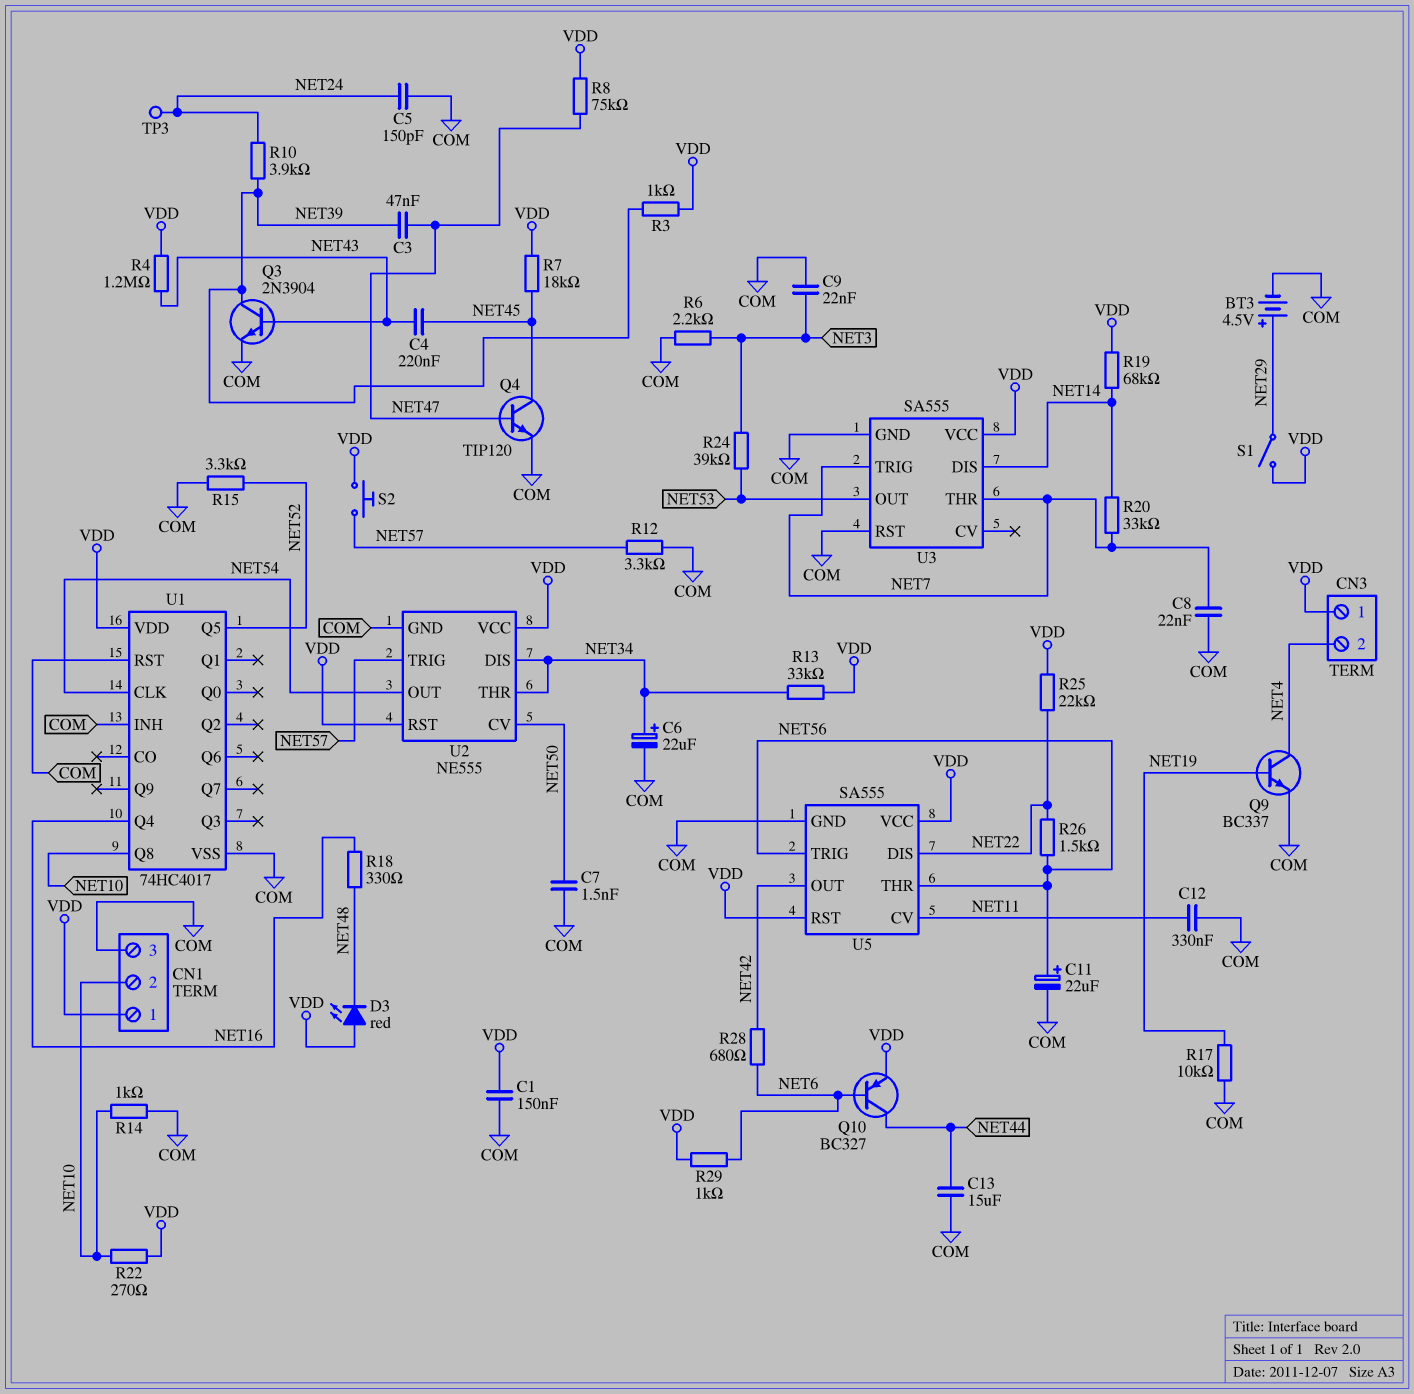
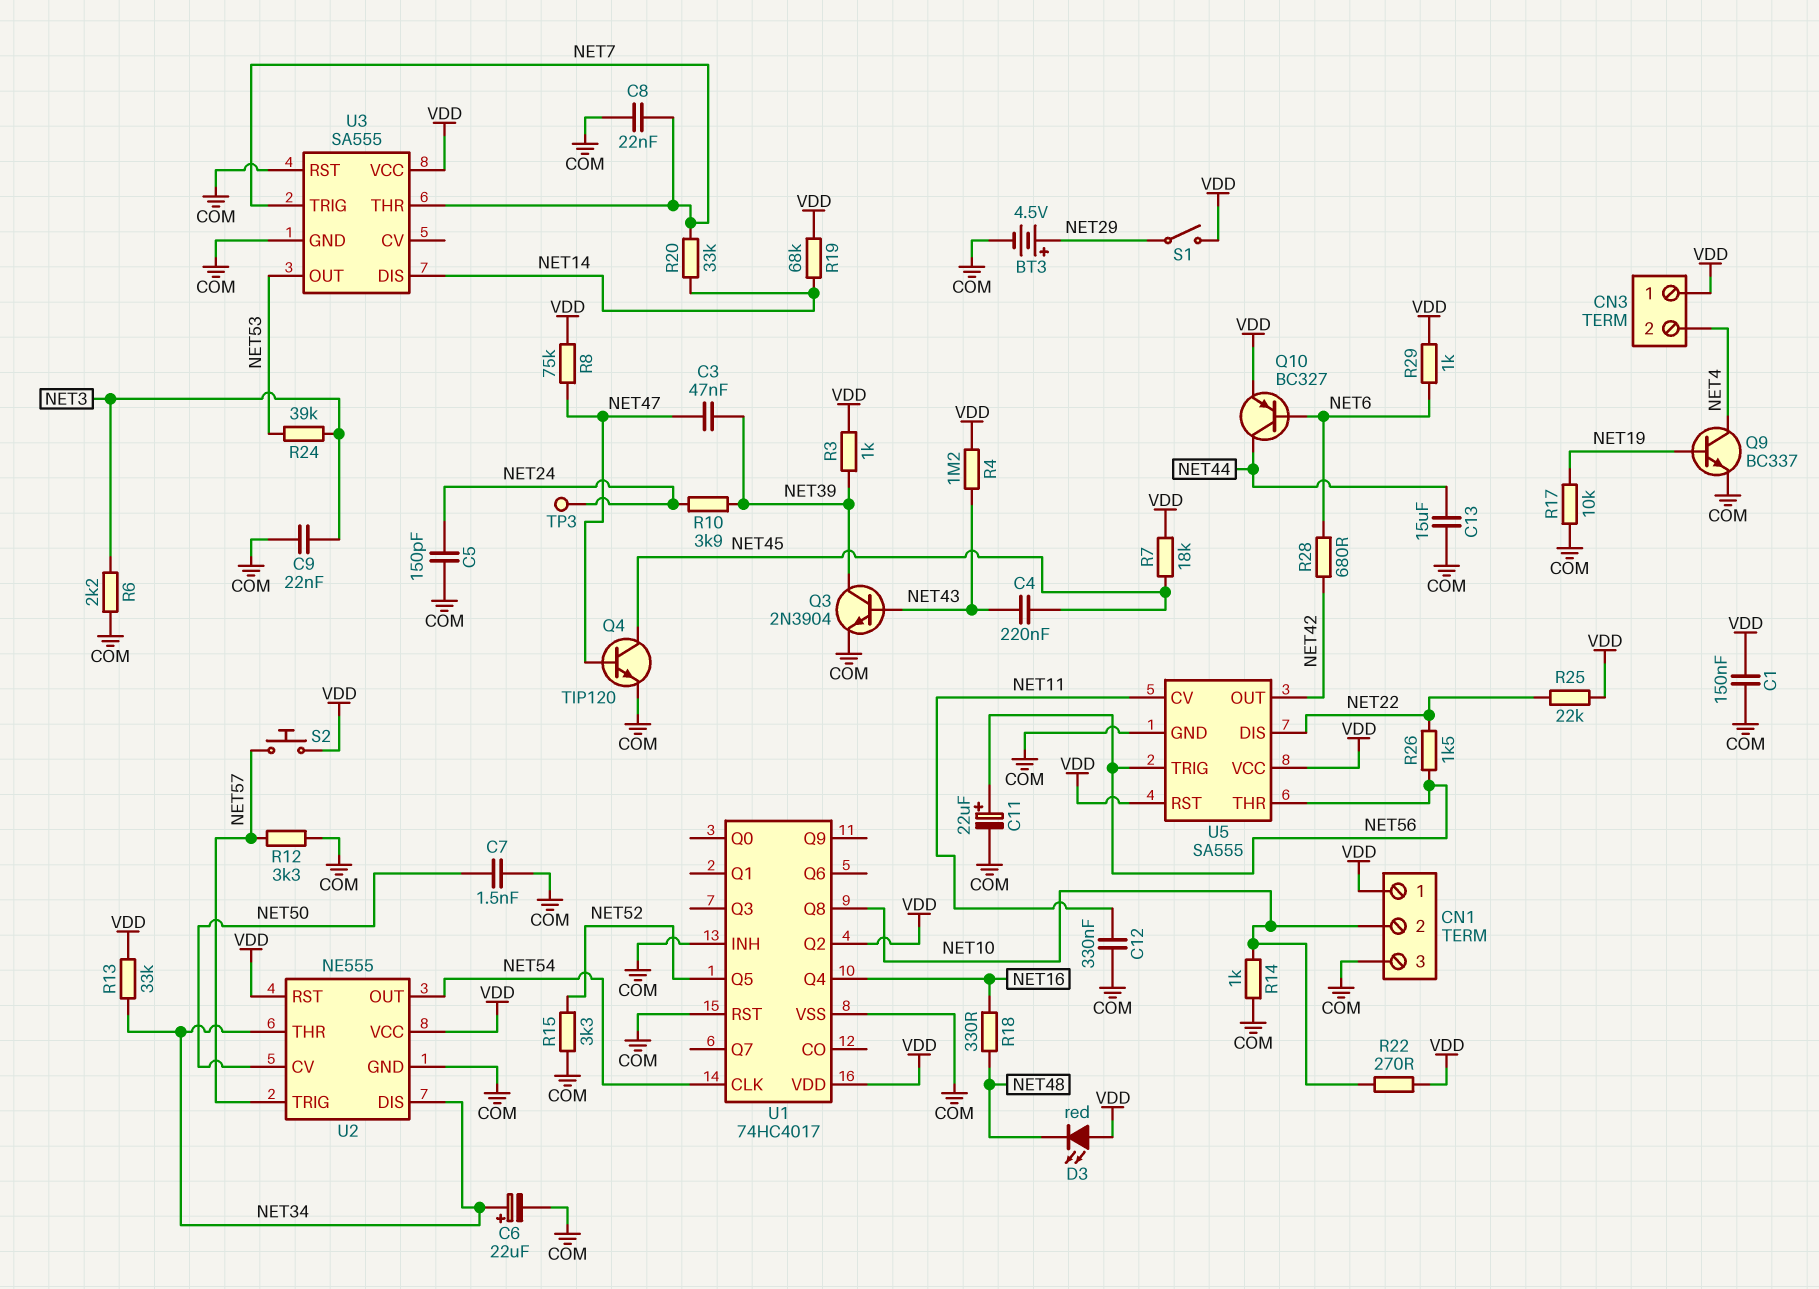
U1 pin Q2: none -> VDD

